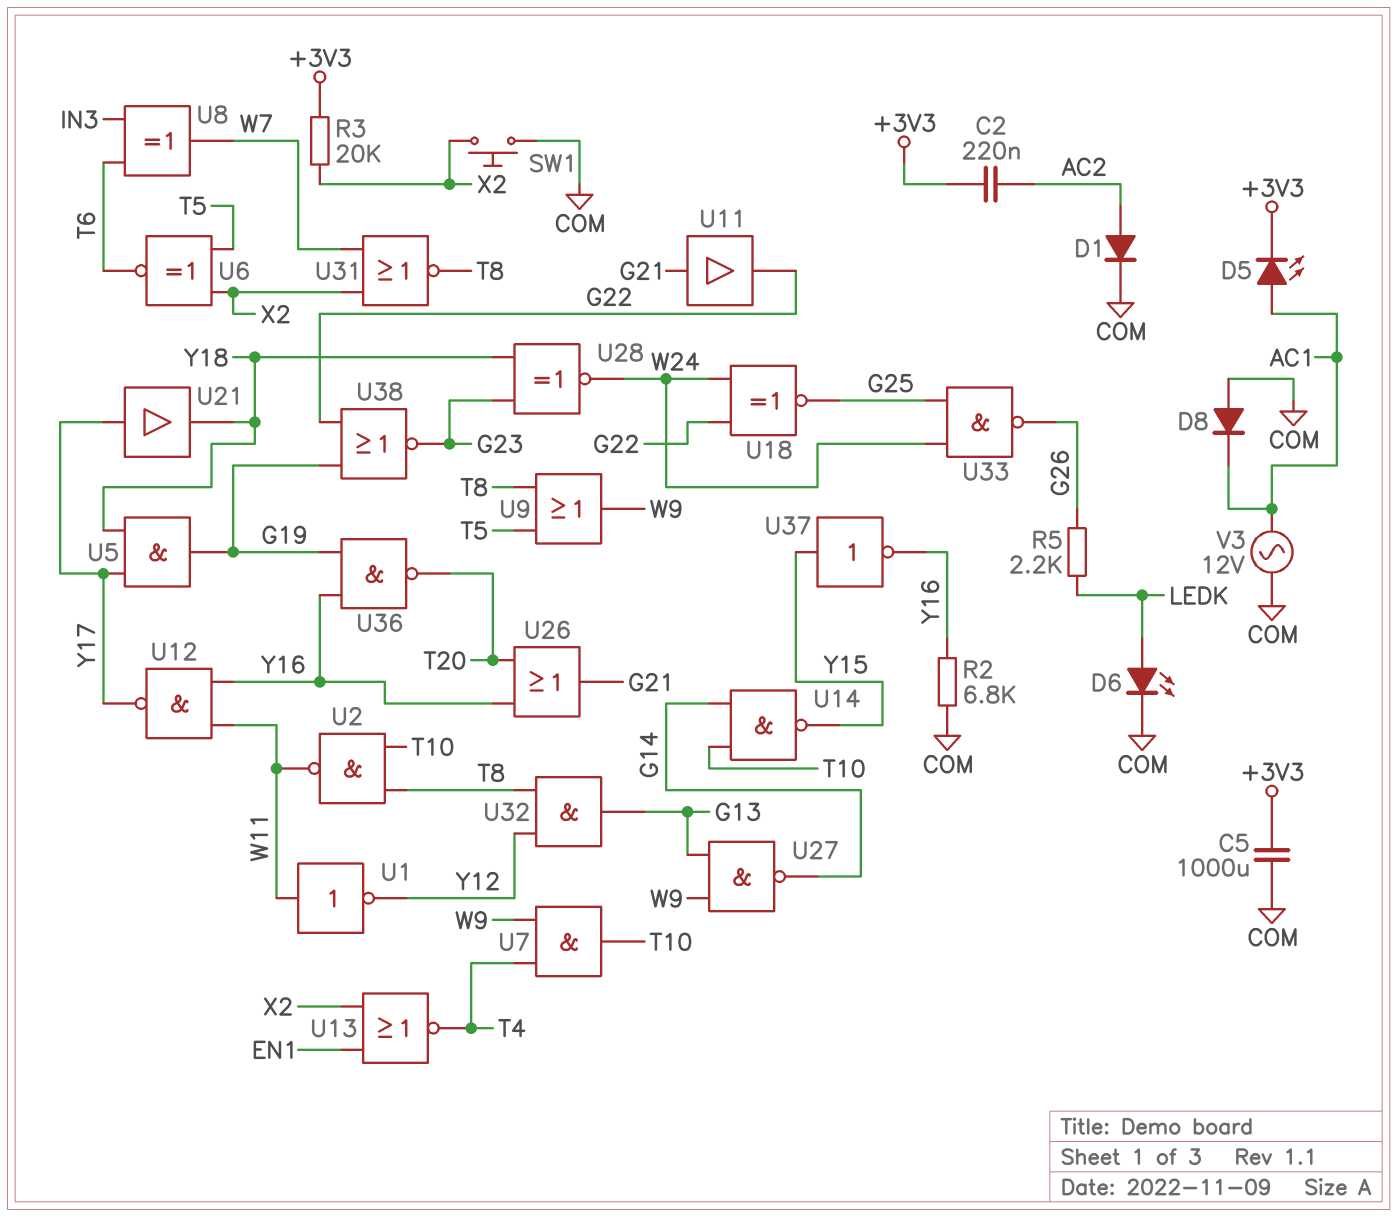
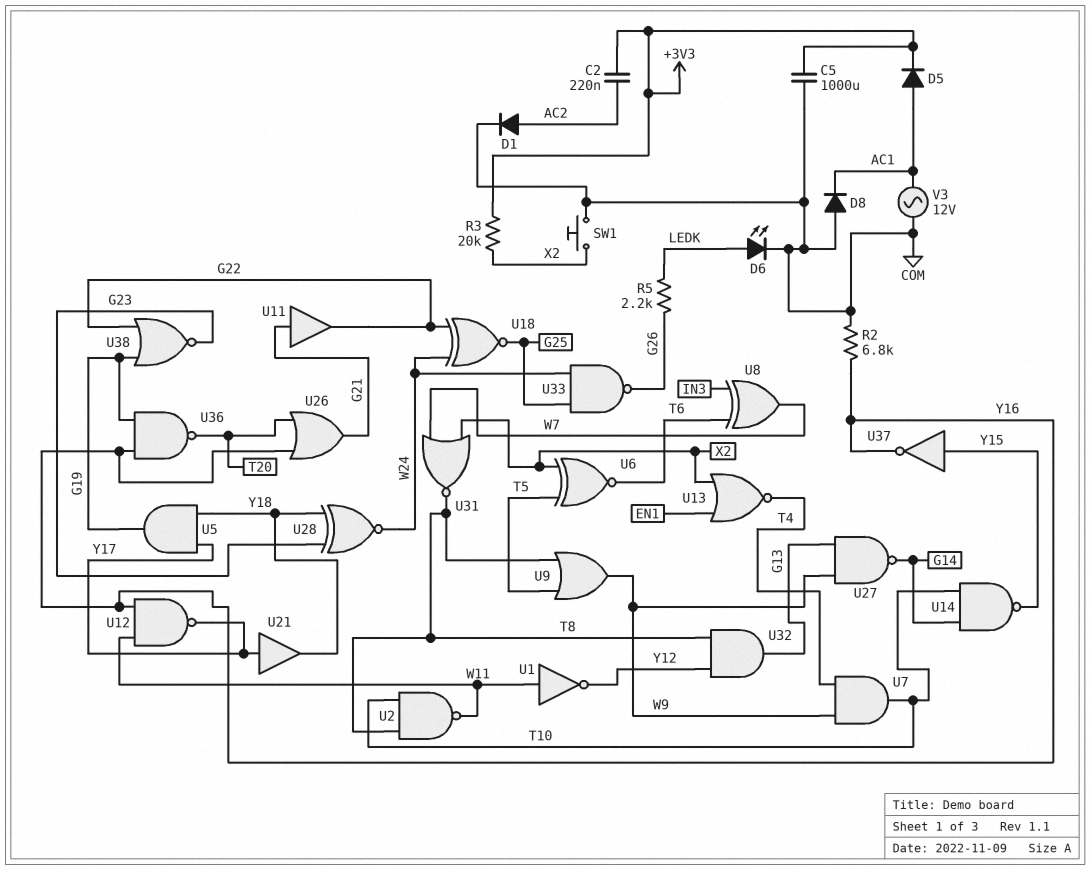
D5: LED (A AC1, K +3V3) -> diode (A AC1, K +3V3)

